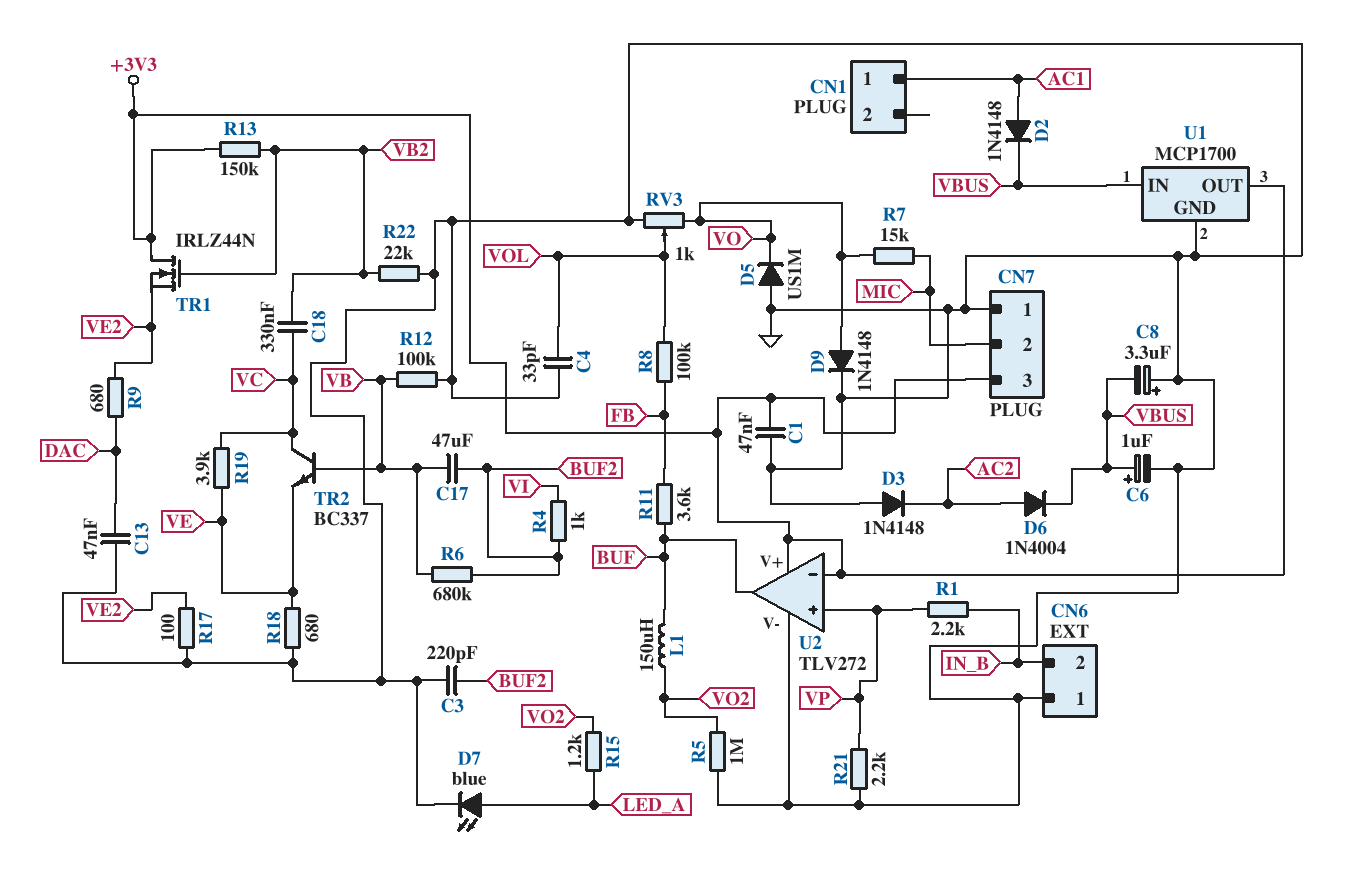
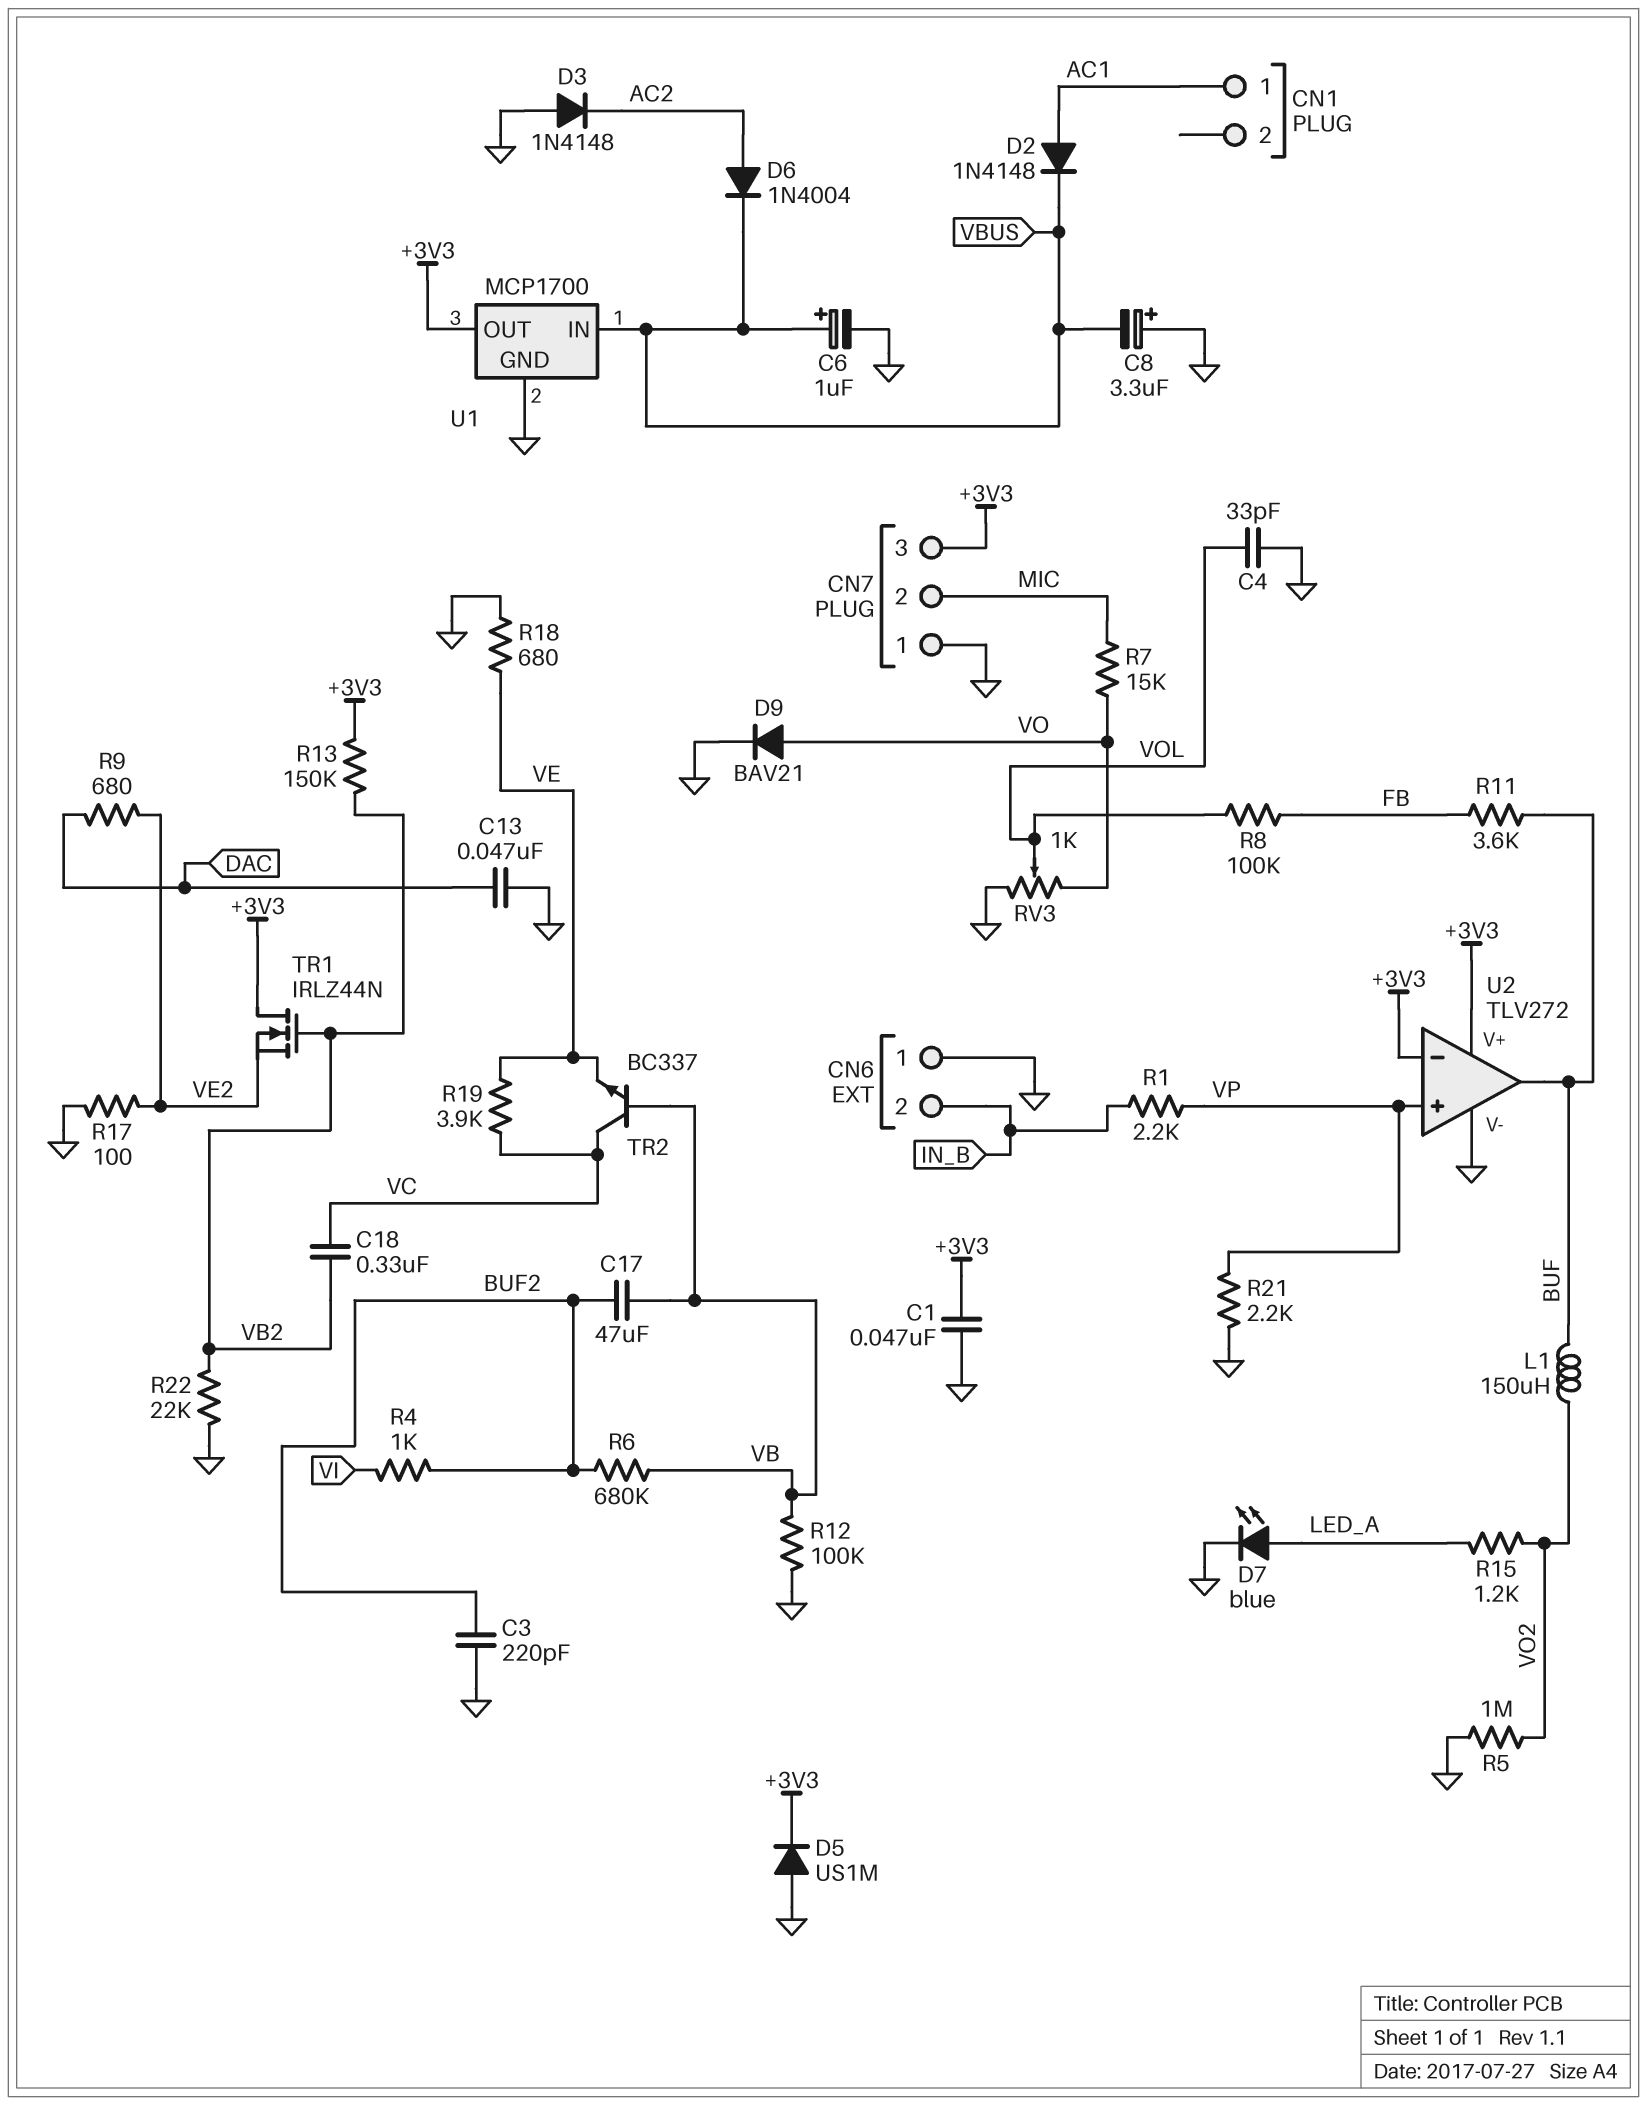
D5: diode US1M (A GND, K VO) -> diode US1M (A GND, K +3V3)
D9: diode 1N4148 (A VO, K GND) -> diode BAV21 (A VO, K GND)

